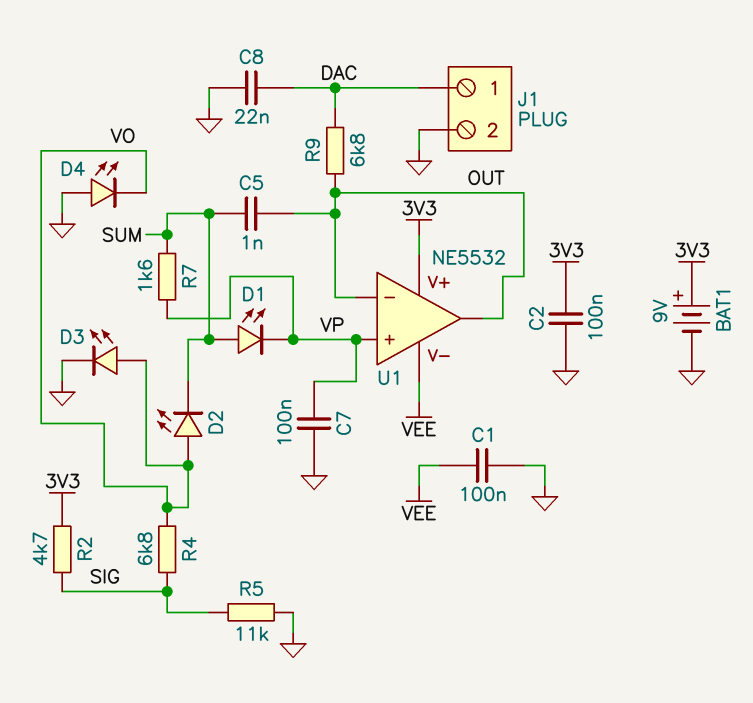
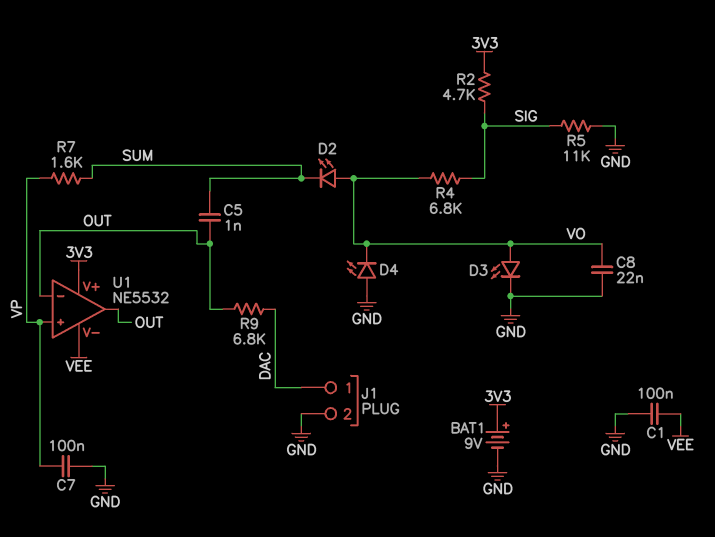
C2: 100nF (3V3, GND) -> none
C8: 22nF (DAC, GND) -> 22nF (GND, VO)
D1: LED (A SUM, K VP) -> none

